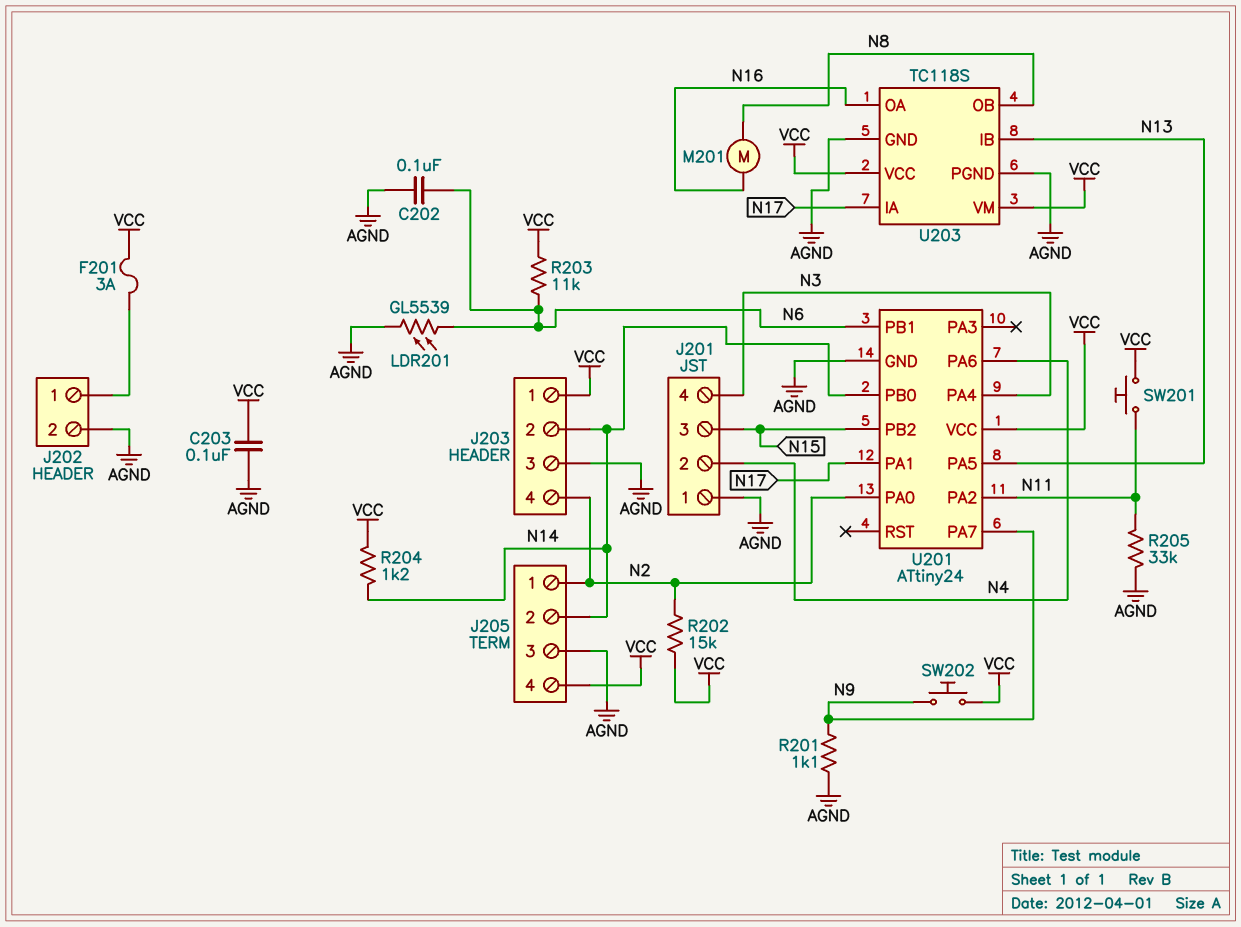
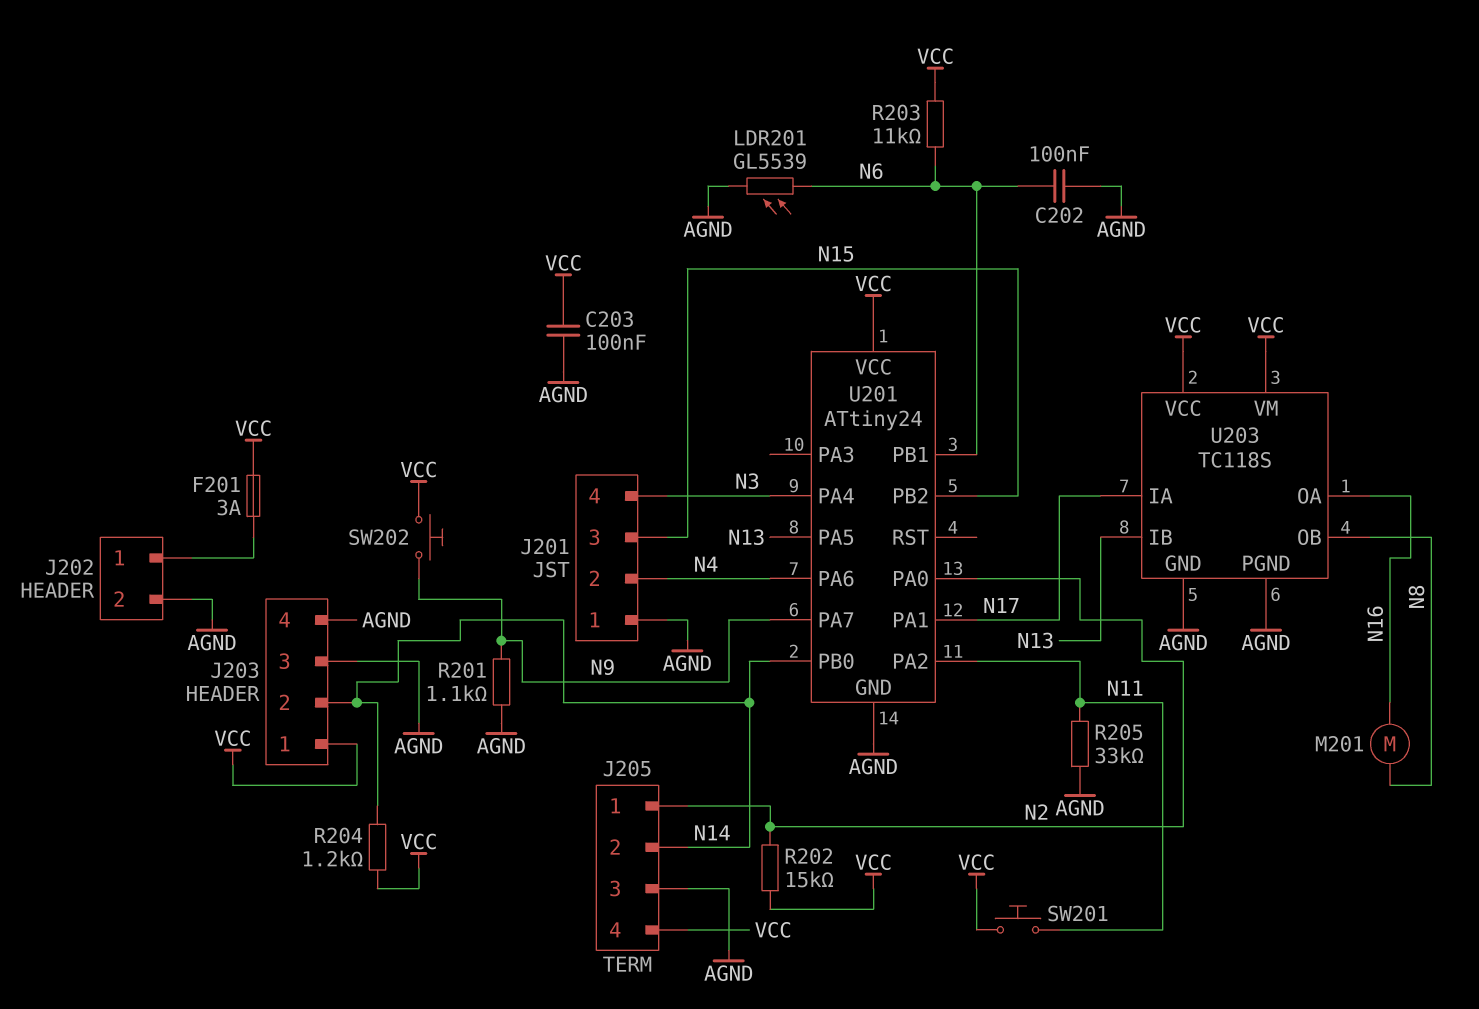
J203 pin 4: N2 -> AGND

